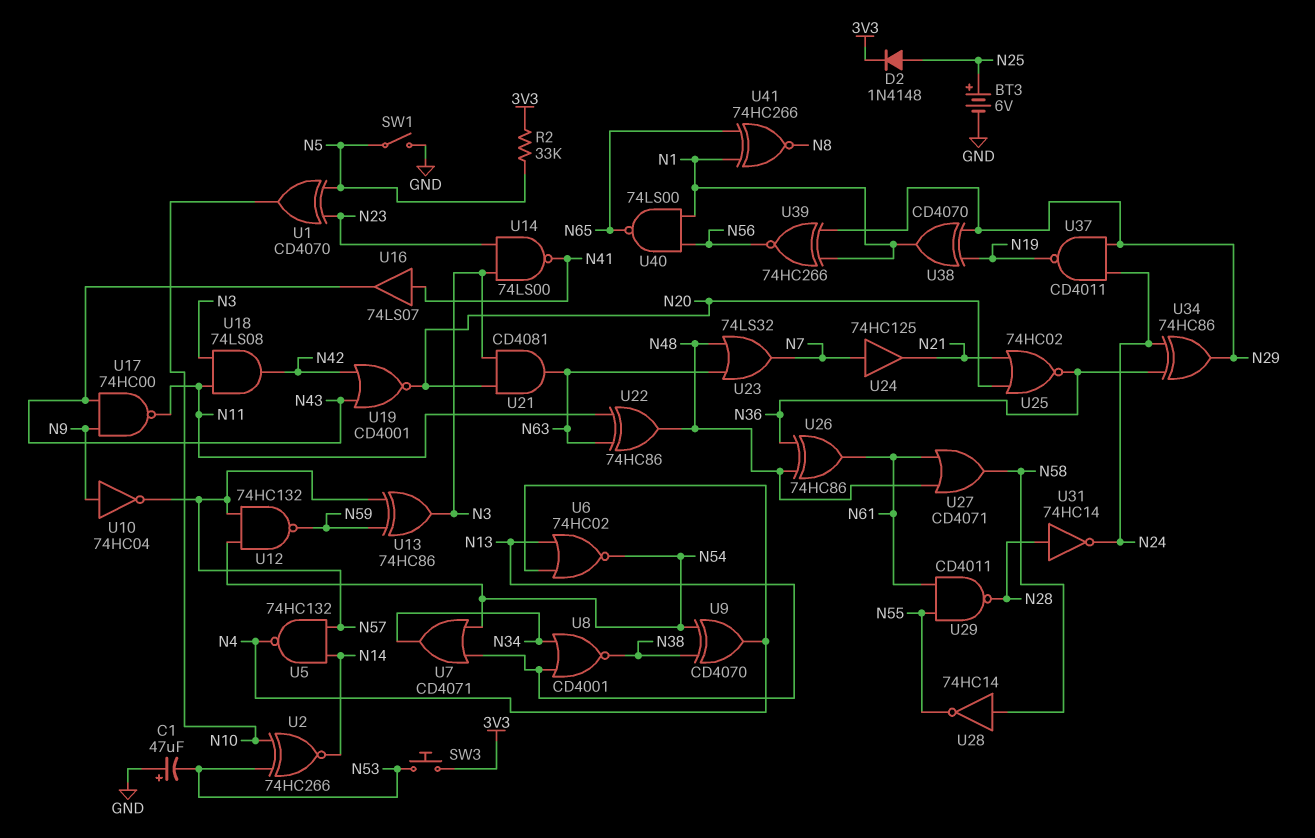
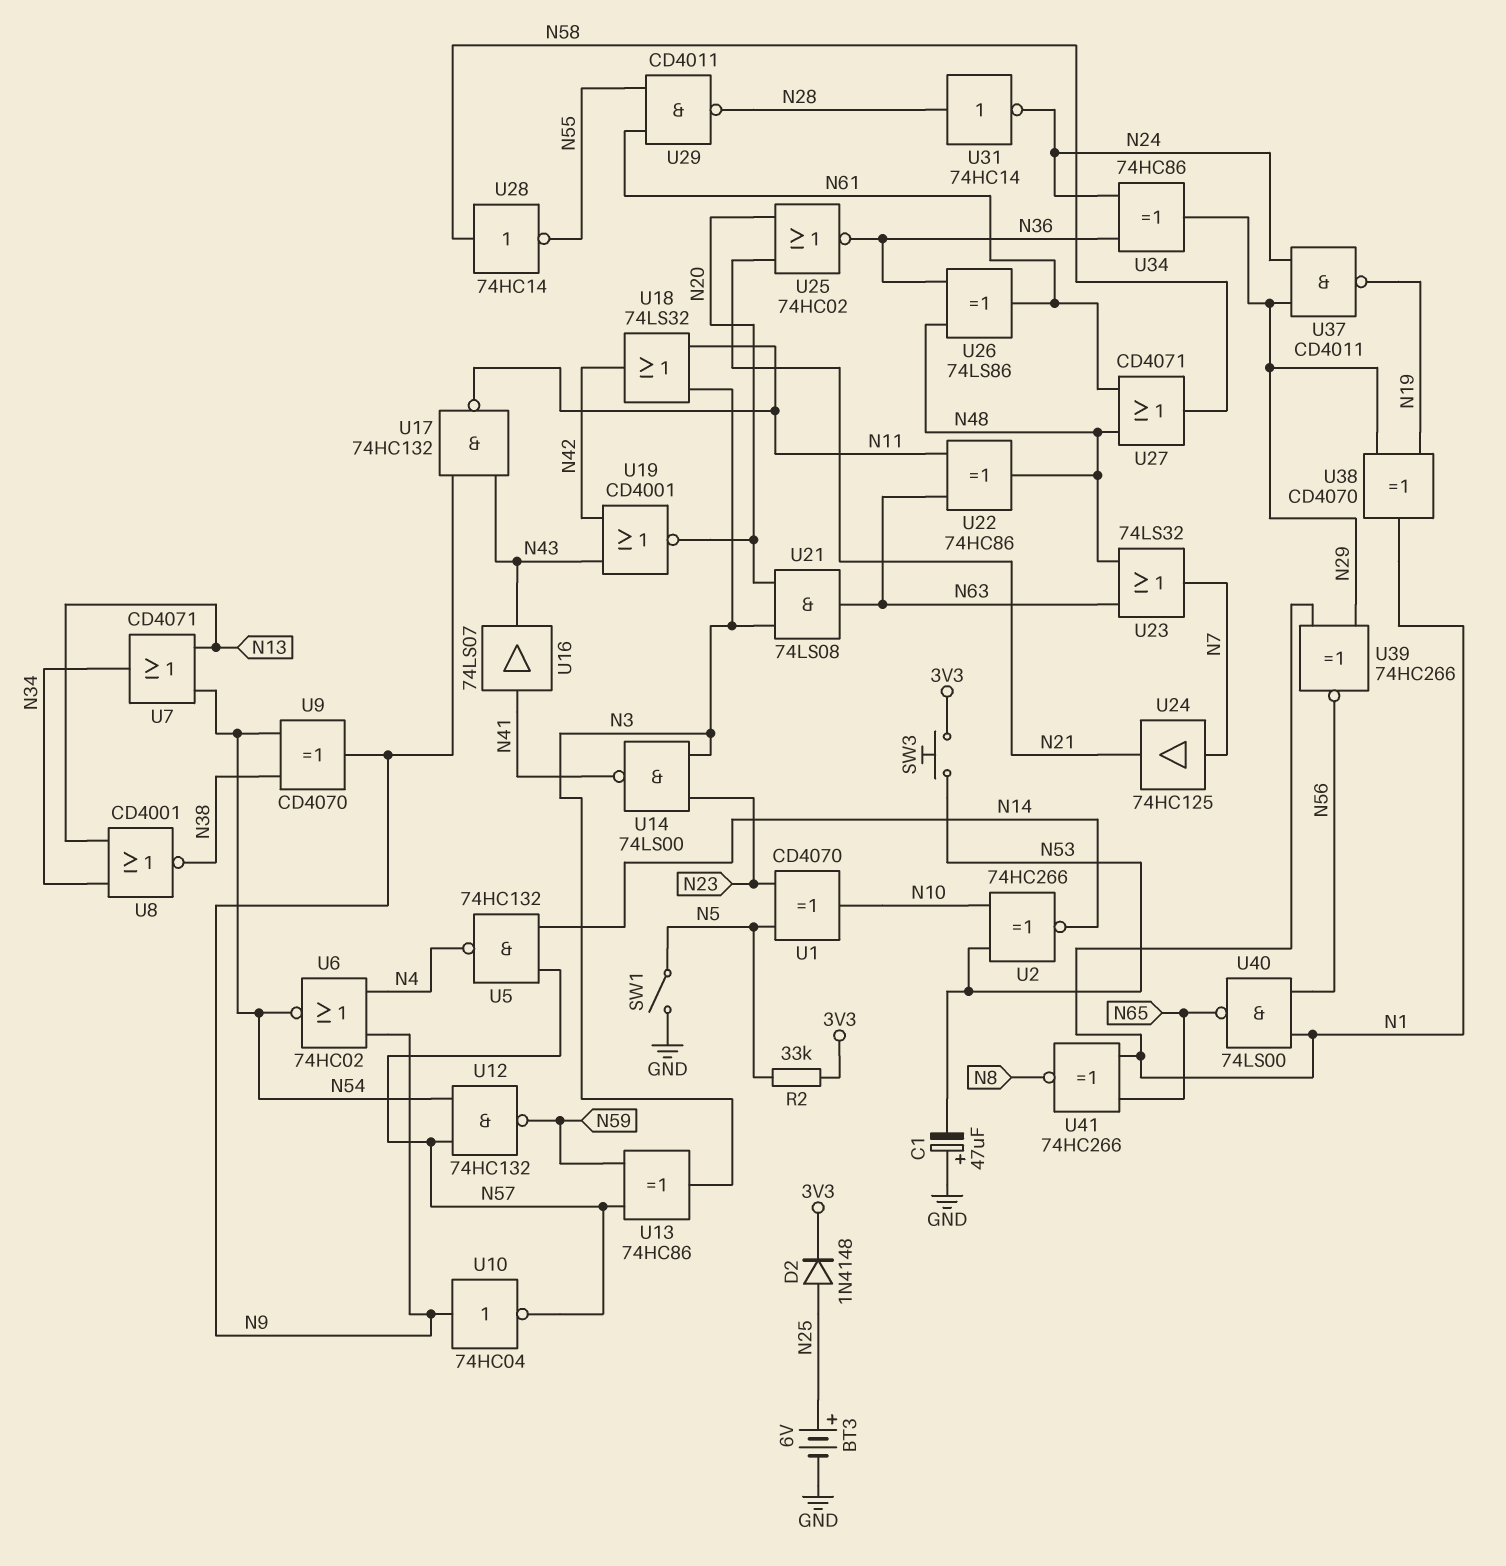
U6: NOR 74HC02 (in N4, in N13, out N54) -> NOR 74HC02 (in N4, in N9, out N54)
U9: XOR CD4070 (in N38, in N54, out N4) -> XOR CD4070 (in N38, in N54, out N9)
U17: NAND 74HC00 (in N9, in N43, out N11) -> NAND 74HC132 (in N9, in N43, out N11)
U18: AND 74LS08 (in N3, in N11, out N42) -> OR 74LS32 (in N3, in N11, out N42)
U21: AND CD4081 (in N3, in N20, out N63) -> AND 74LS08 (in N3, in N20, out N63)
U26: XOR 74HC86 (in N36, in N48, out N61) -> XOR 74LS86 (in N36, in N48, out N61)

